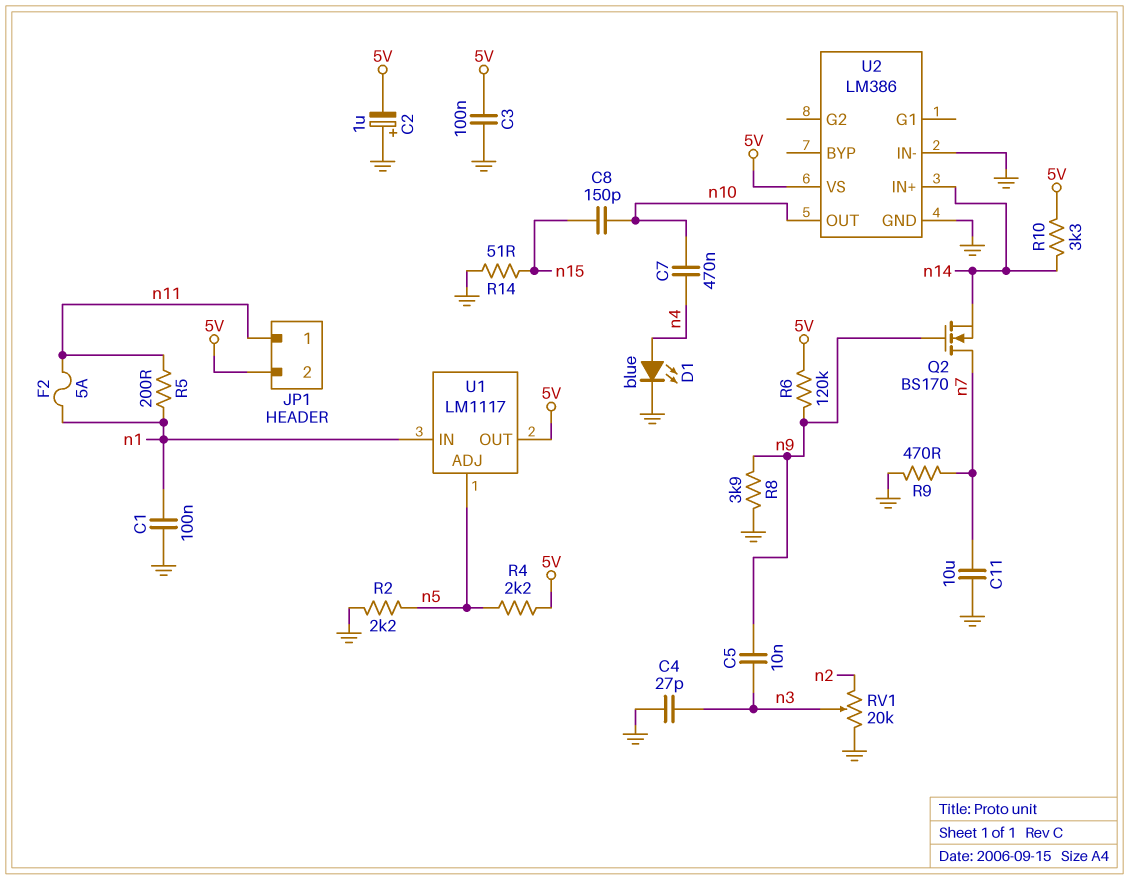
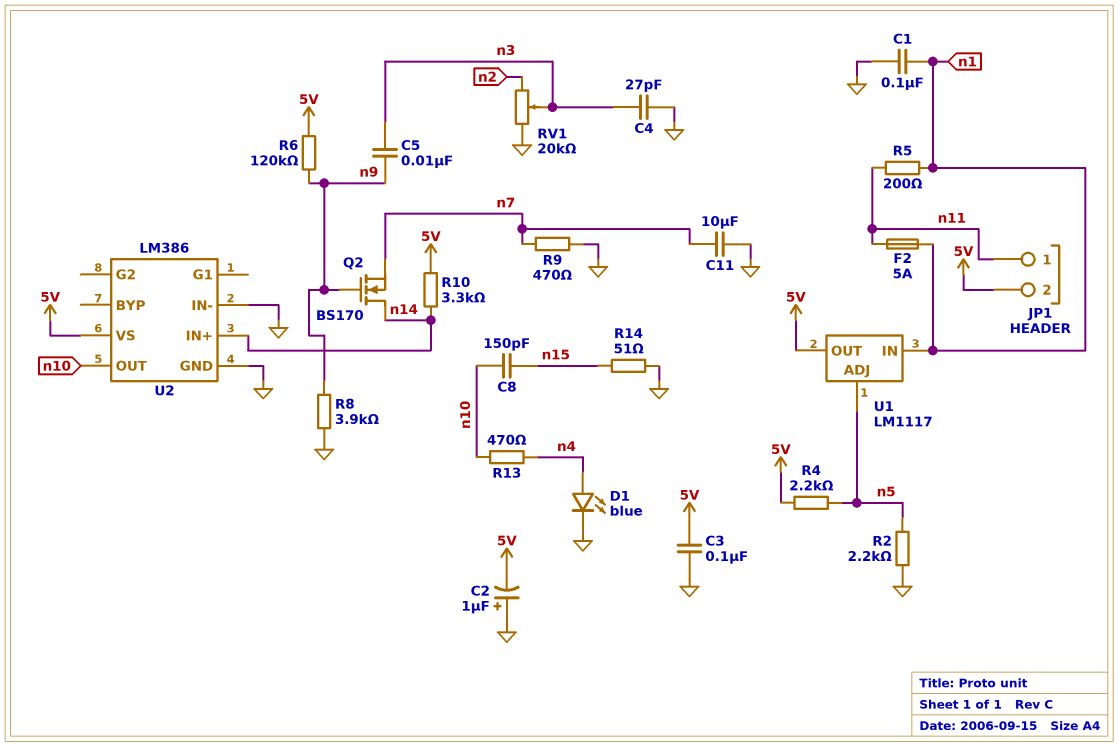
C7: 470nF (n4, n10) -> none
Q2: NMOS BS170 (G n9, D n7, S n14) -> NMOS BS170 (G n9, D n14, S n7)
R13: none -> 470 (n4, n10)

